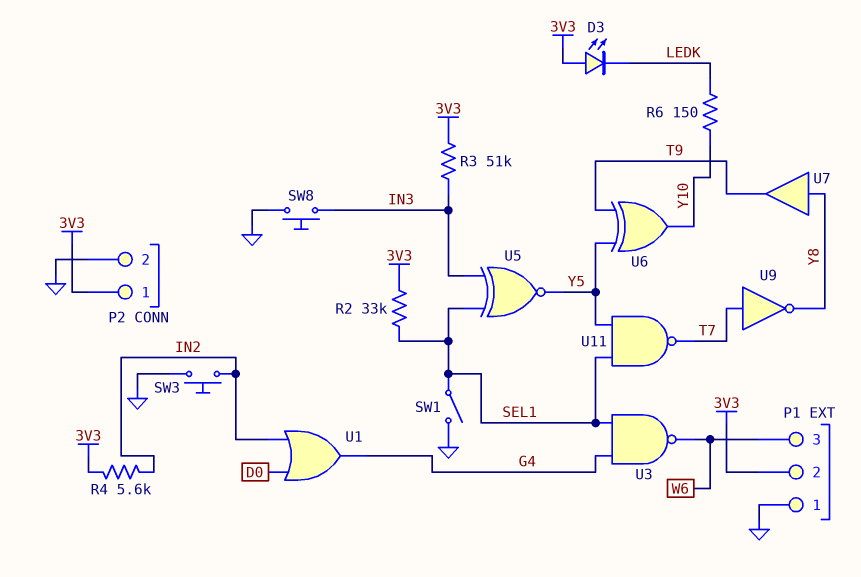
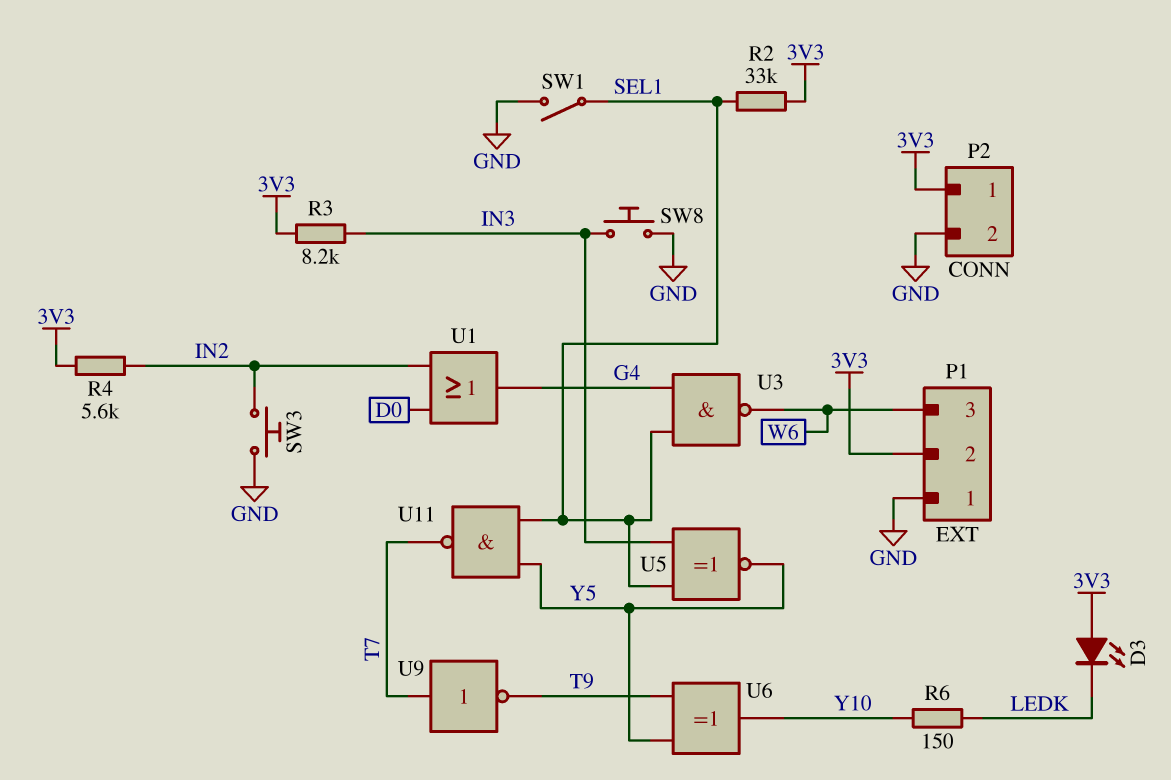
R3: 51k (3V3, IN3) -> 8.2k (3V3, IN3)
U7: buffer (in Y8, out T9) -> none
U9: NOT (in T7, out Y8) -> NOT (in T7, out T9)

